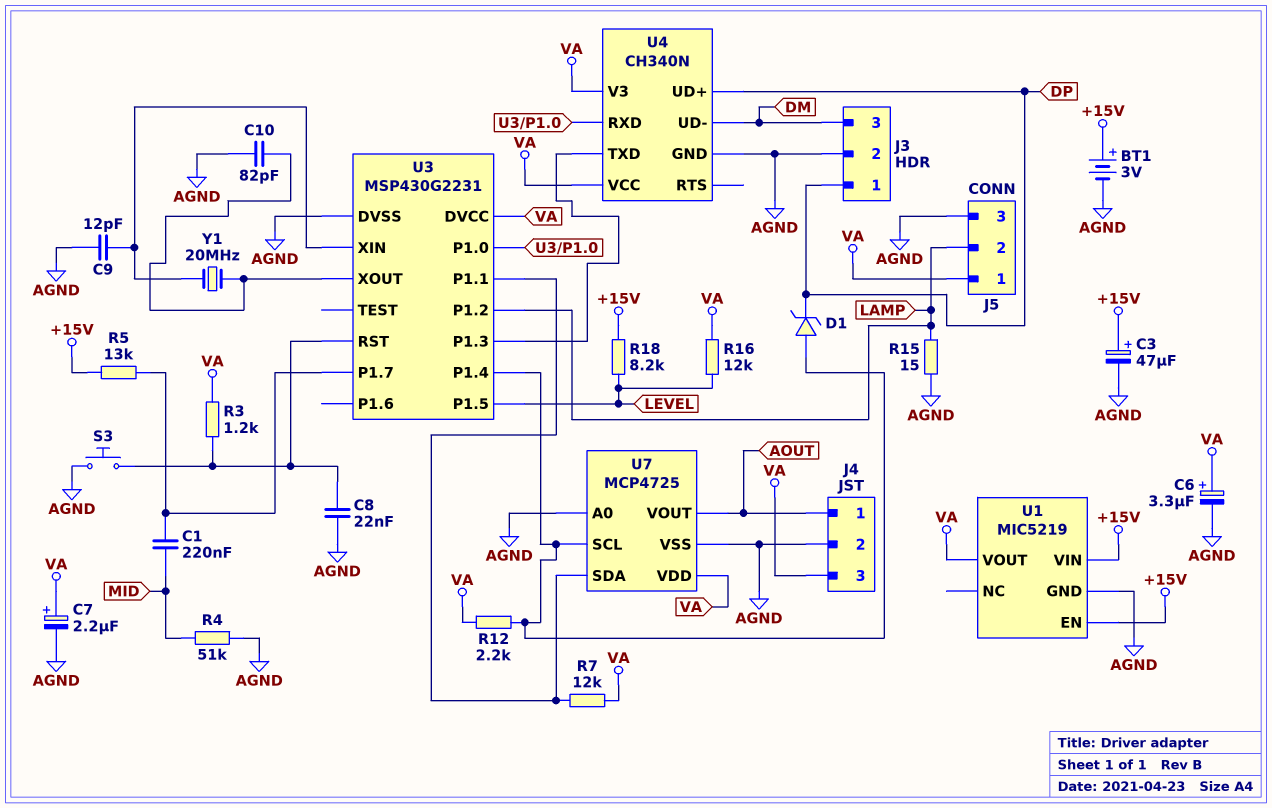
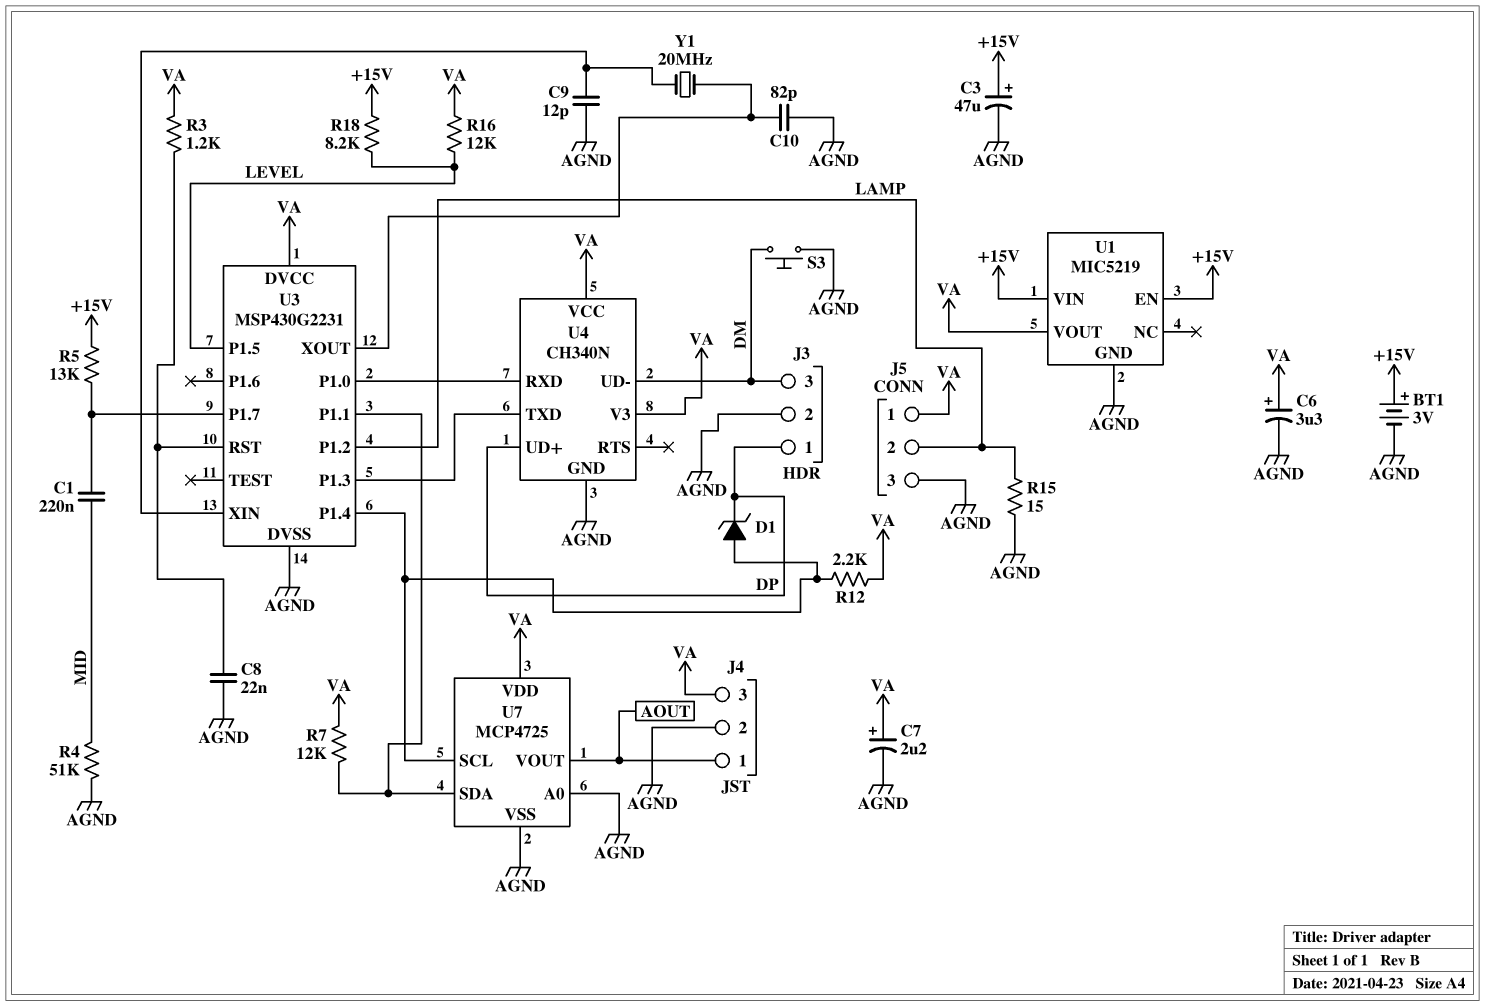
S3: button (AGND, U3/RST) -> button (AGND, DM)

